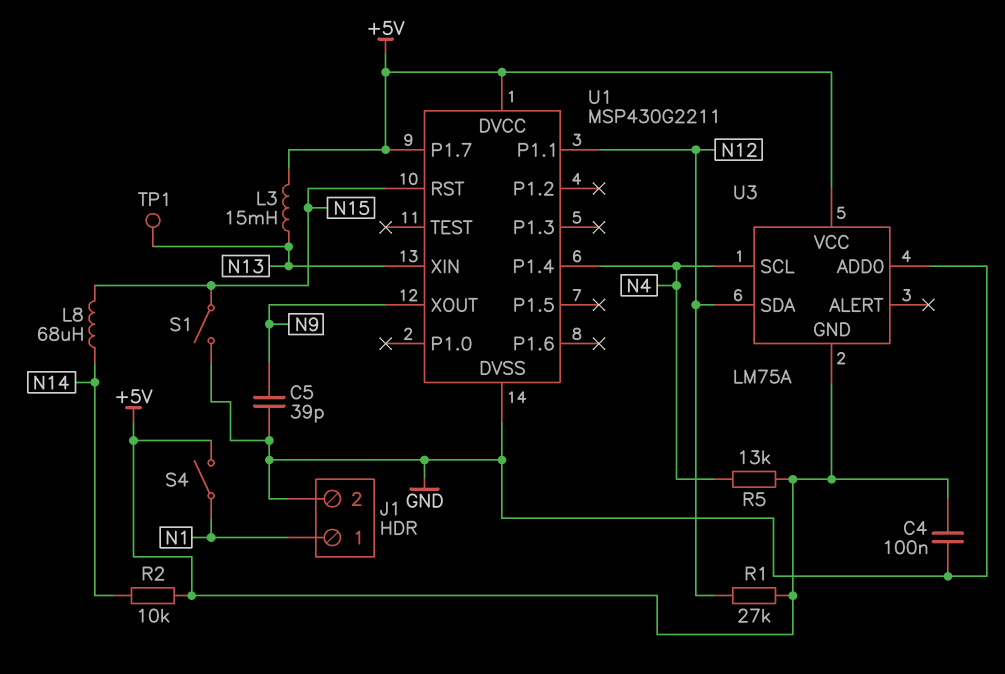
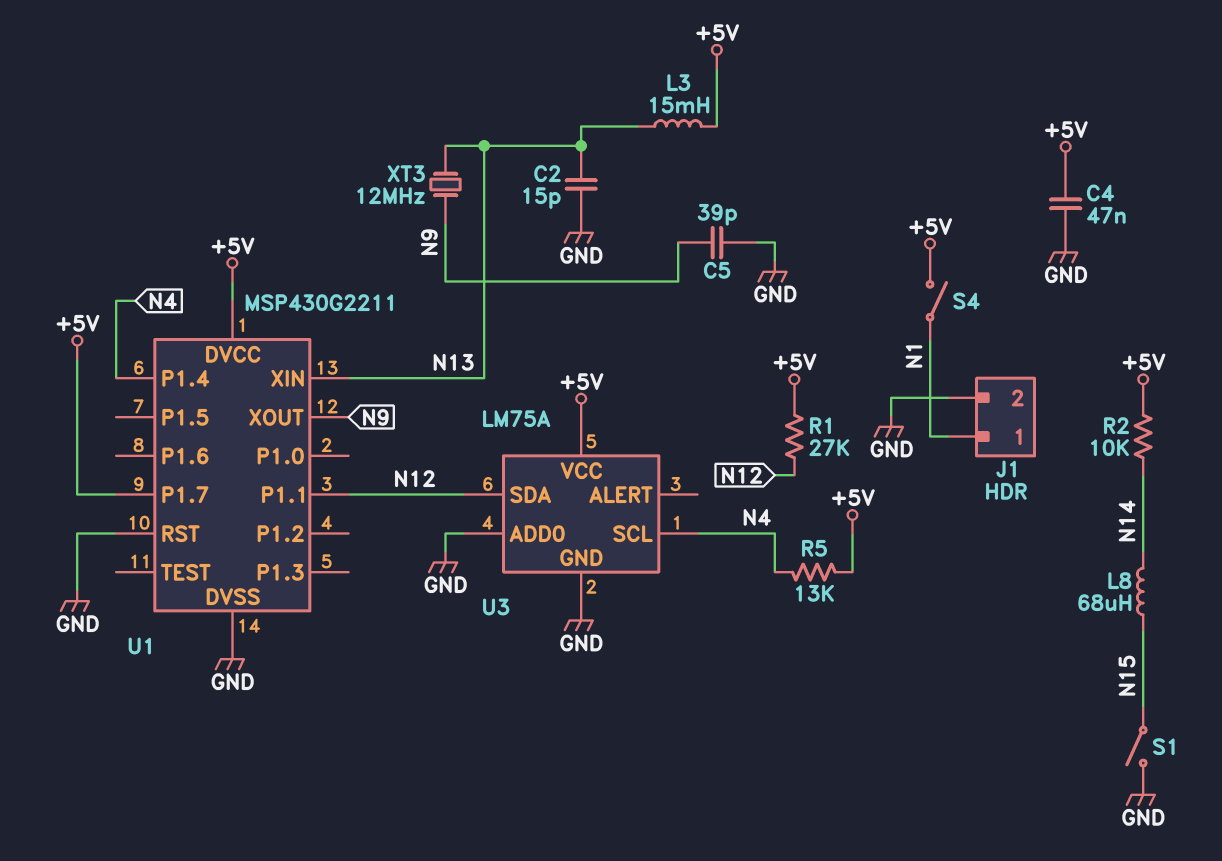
C2: none -> 15pF (GND, N13)
C4: 100nF (+5V, GND) -> 47nF (+5V, GND)
TP1: test point (N13) -> none
U1 pin RST: N15 -> GND
U3 pin GND: +5V -> GND
XT3: none -> 12MHz (N9, N13)

